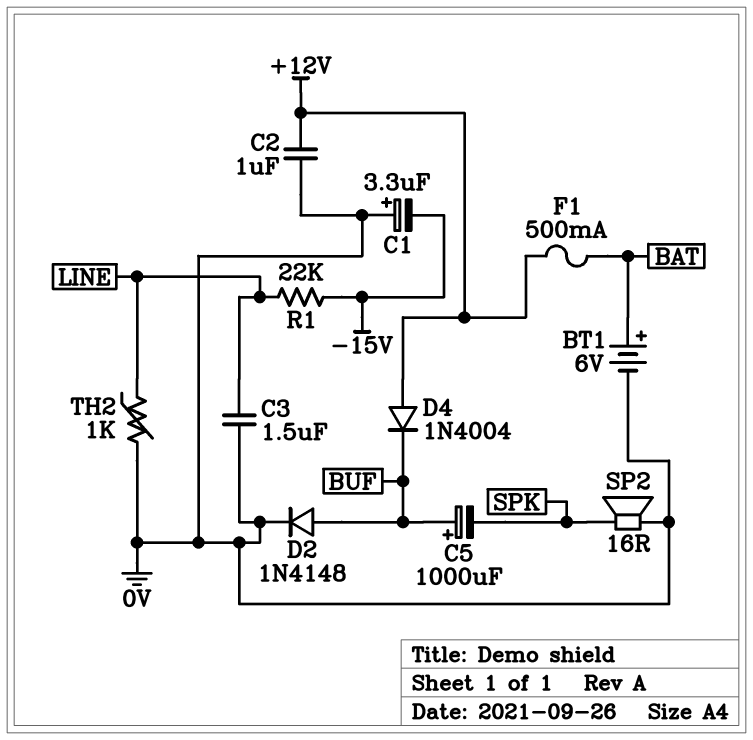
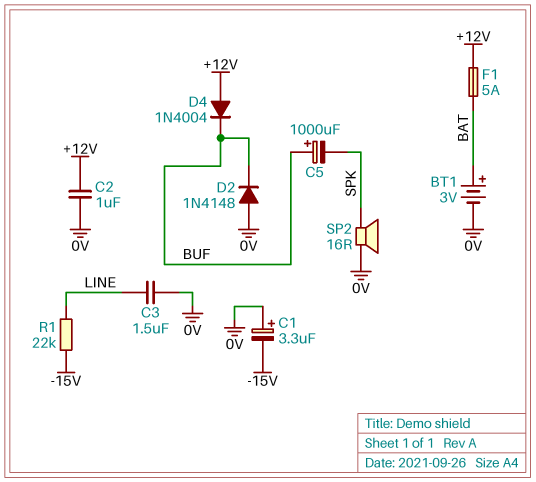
BT1: 6V (plus BAT, minus 0V) -> 3V (plus BAT, minus 0V)
D2: diode 1N4148 (A BUF, K 0V) -> diode 1N4148 (A 0V, K BUF)
F1: 500mA (+12V, BAT) -> 5A (+12V, BAT)
TH2: 1k (0V, LINE) -> none

